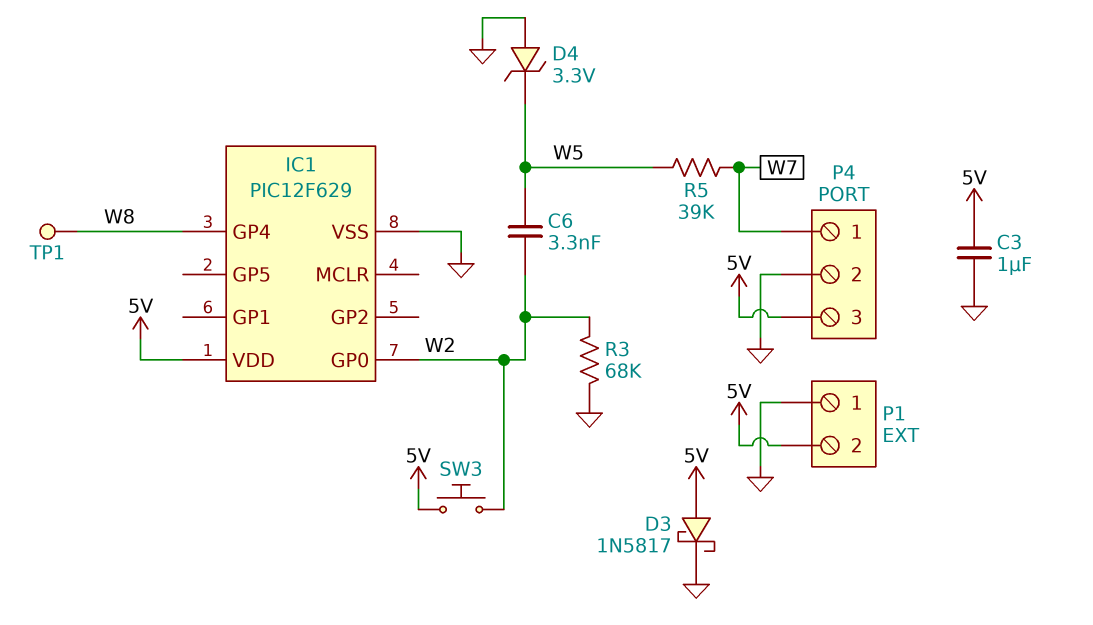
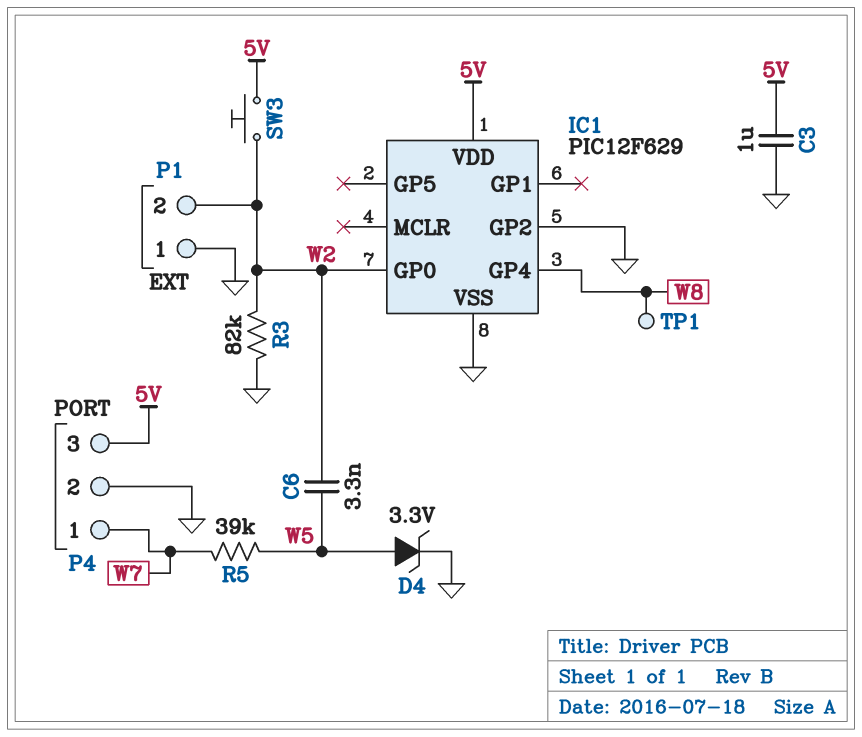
D3: schottky 1N5817 (A 5V, K GND) -> none
D4: zener 3.3V (A GND, K W5) -> zener 3.3V (A W5, K GND)
IC1 pin GP2: none -> GND
P1 pin 2: 5V -> W2
R3: 68k (GND, W2) -> 82k (GND, W2)

